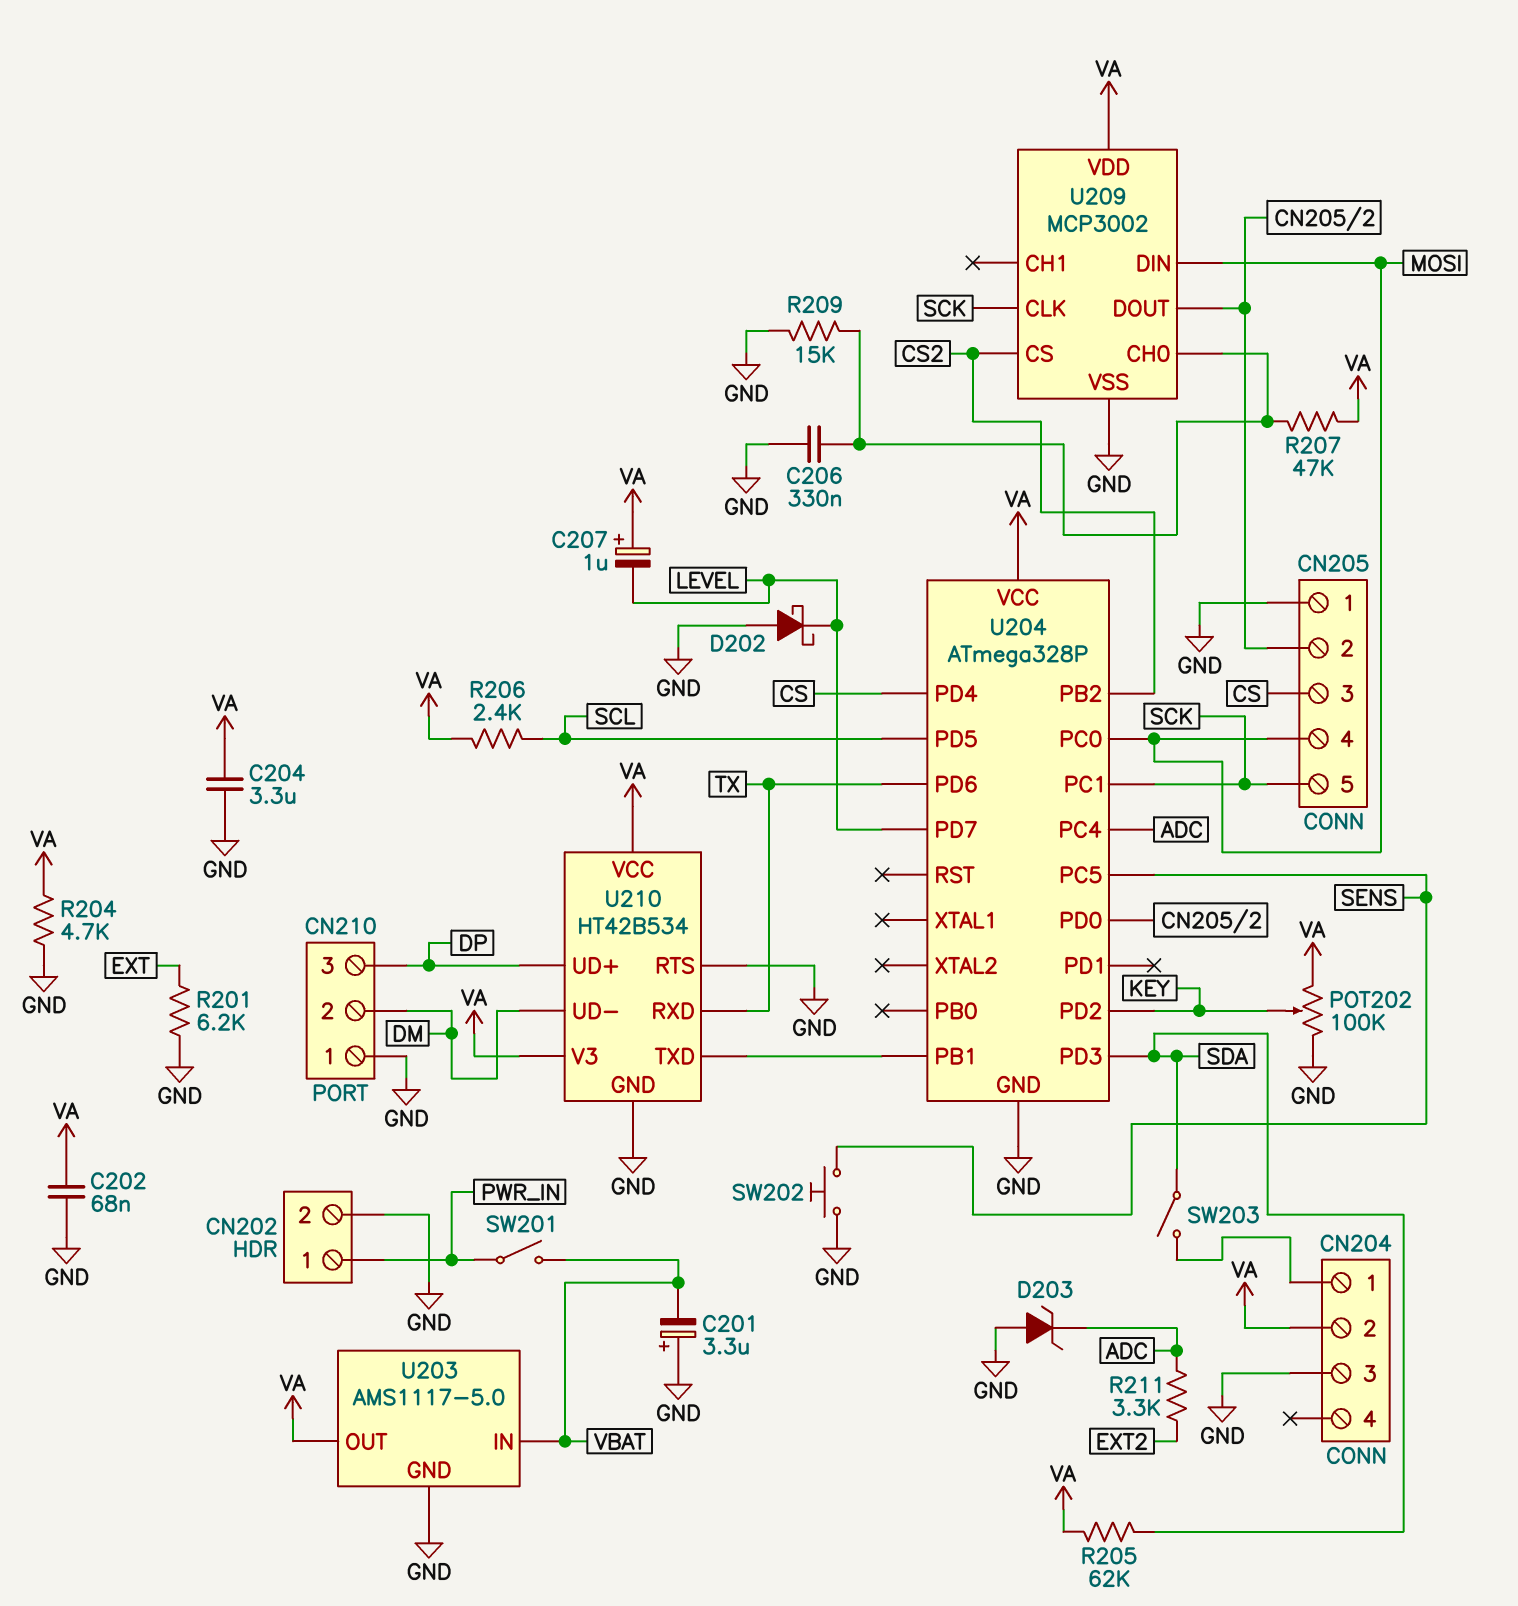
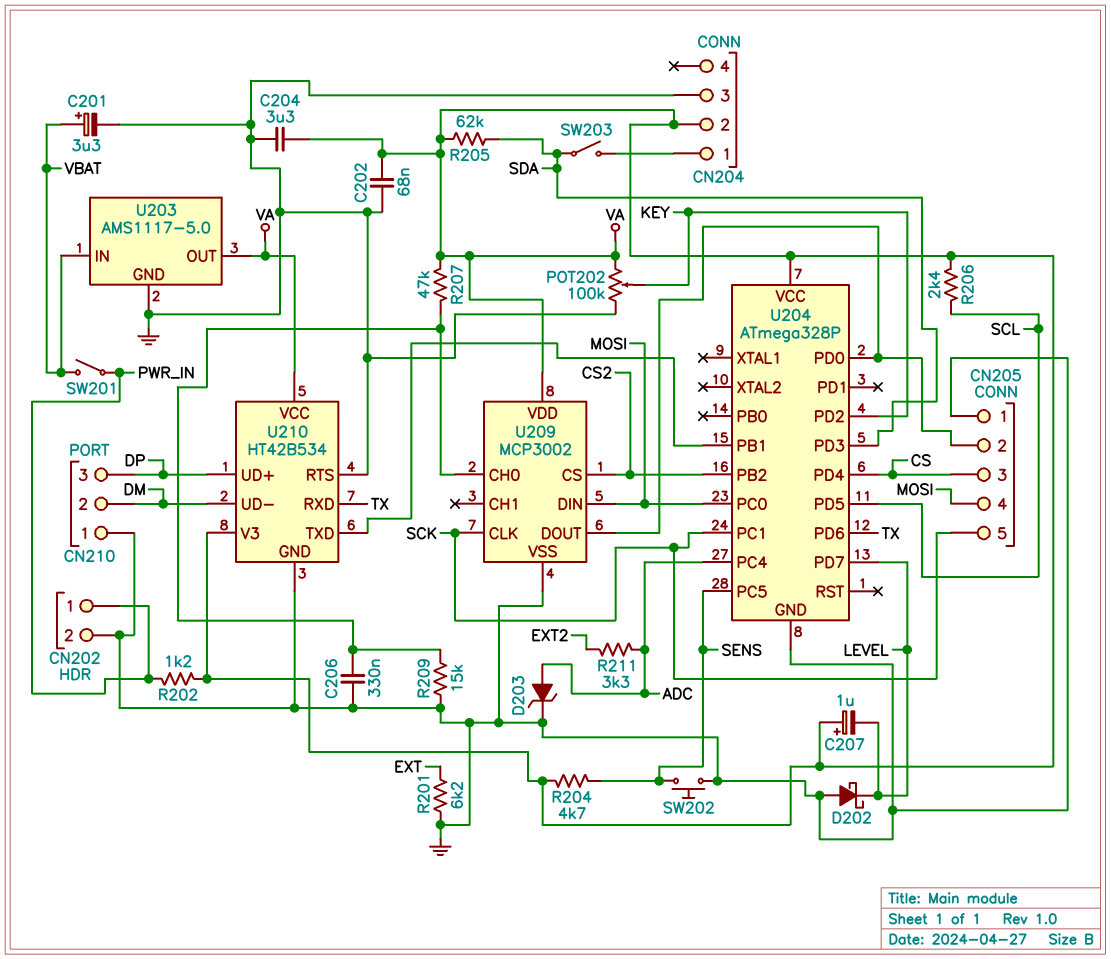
C201: 3.3uF (plus GND, minus VBAT) -> 3.3uF (plus VBAT, minus GND)
D203: zener (A GND, K ADC) -> zener (A ADC, K GND)
R202: none -> 1.2k (PWR_IN, VA)
R204: 4.7k (GND, VA) -> 4.7k (SENS, VA)

